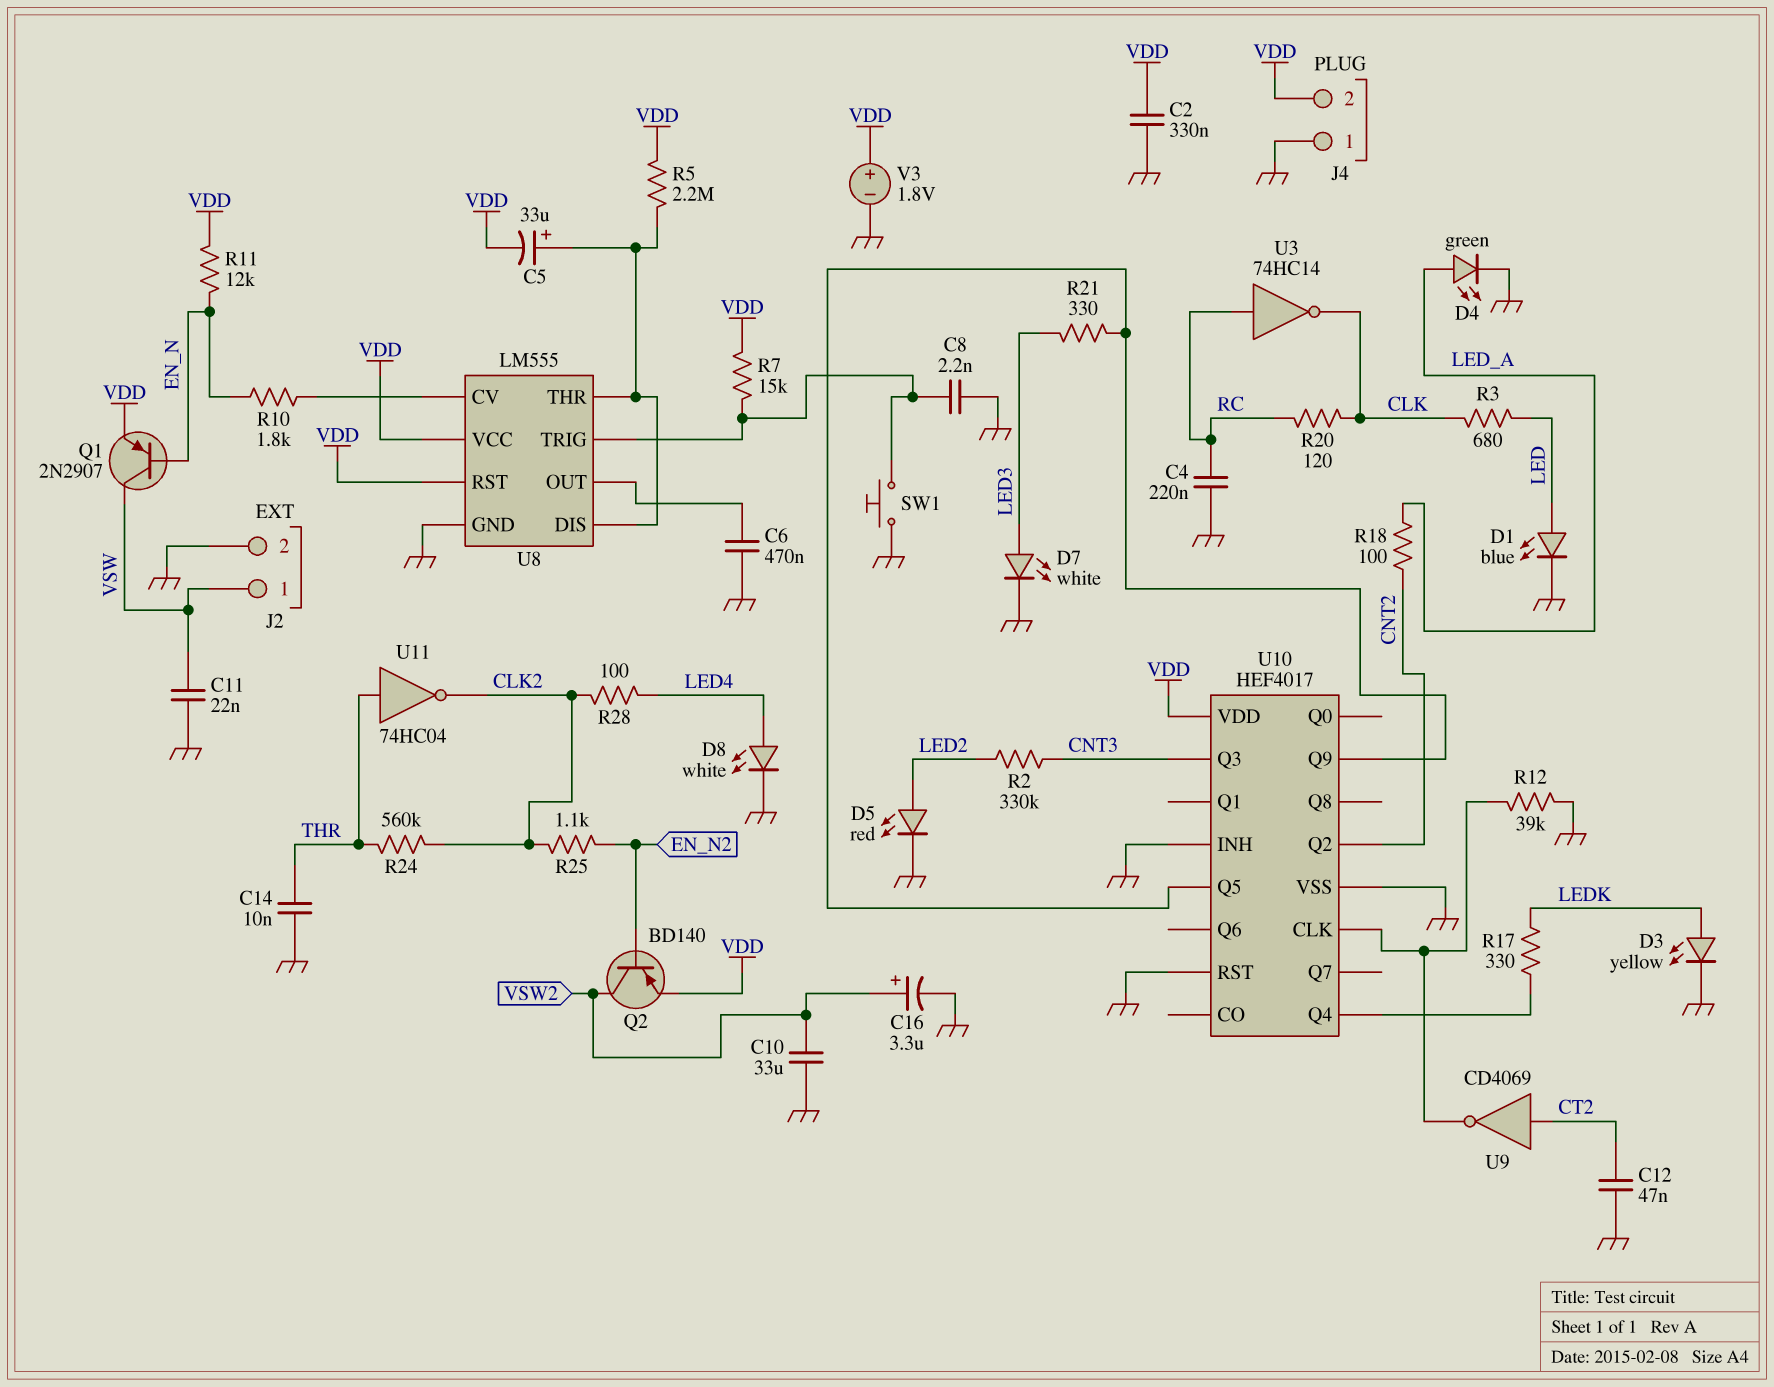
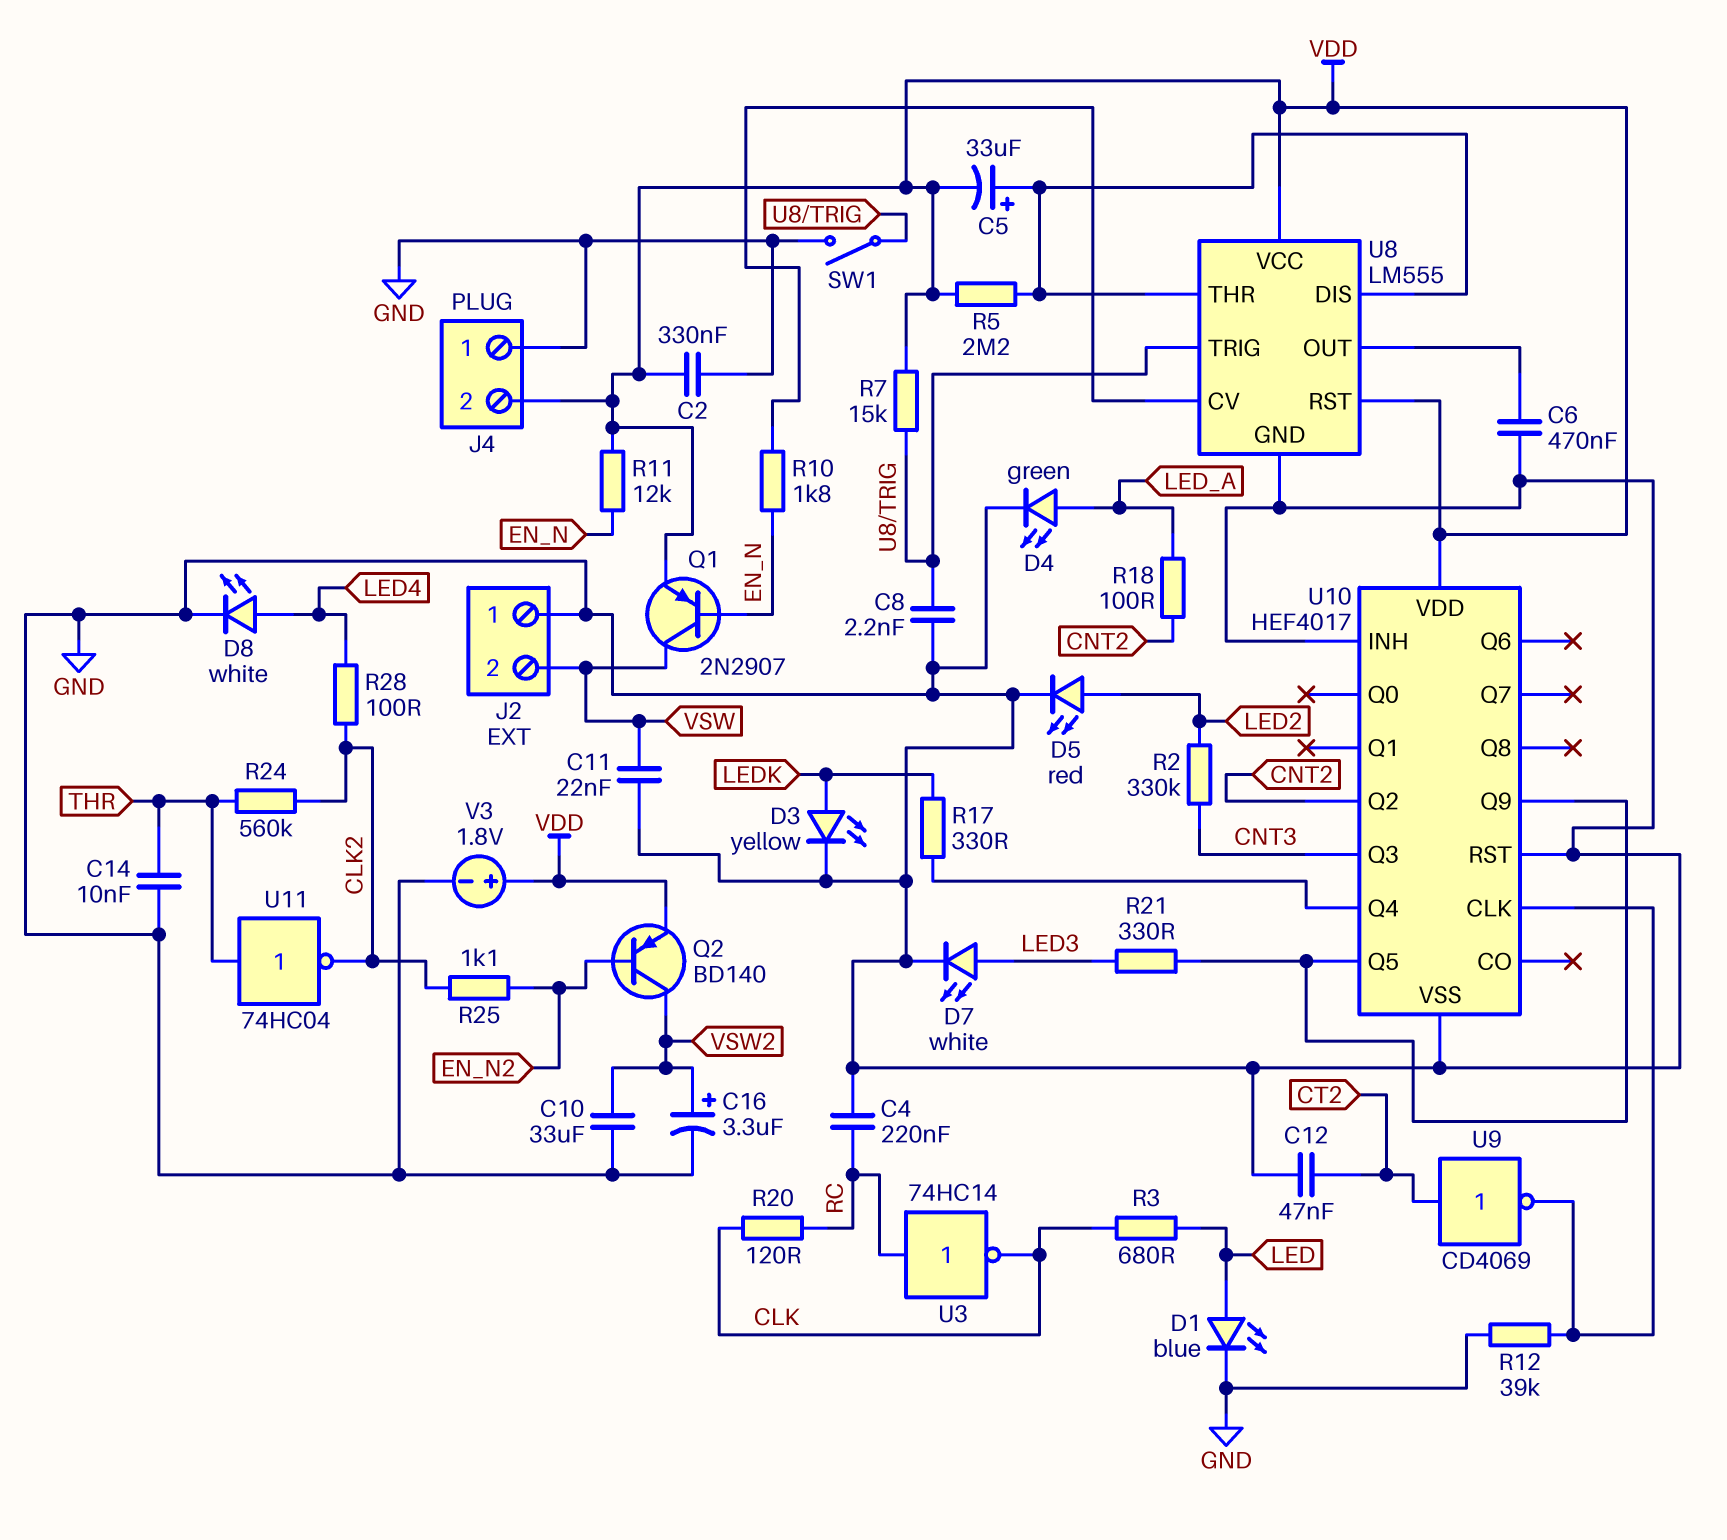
J2 pin 1: VSW -> GND
J2 pin 2: GND -> VSW
SW1: button (GND, U8/TRIG) -> switch (GND, U8/TRIG)

